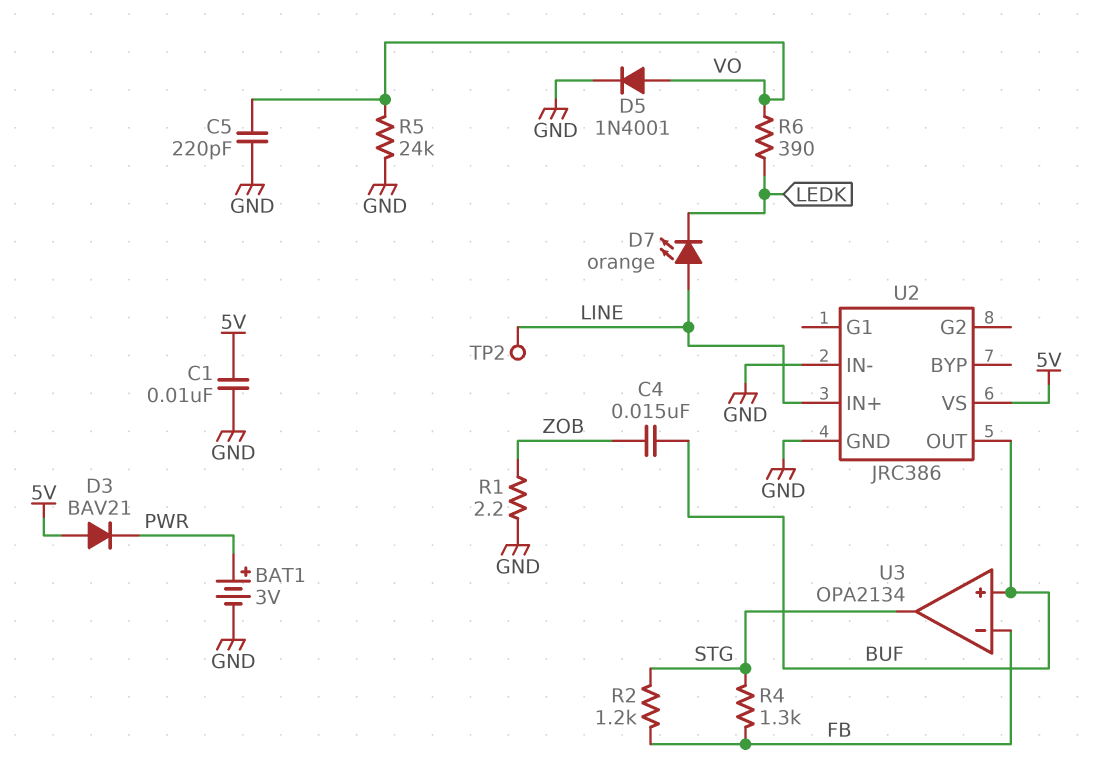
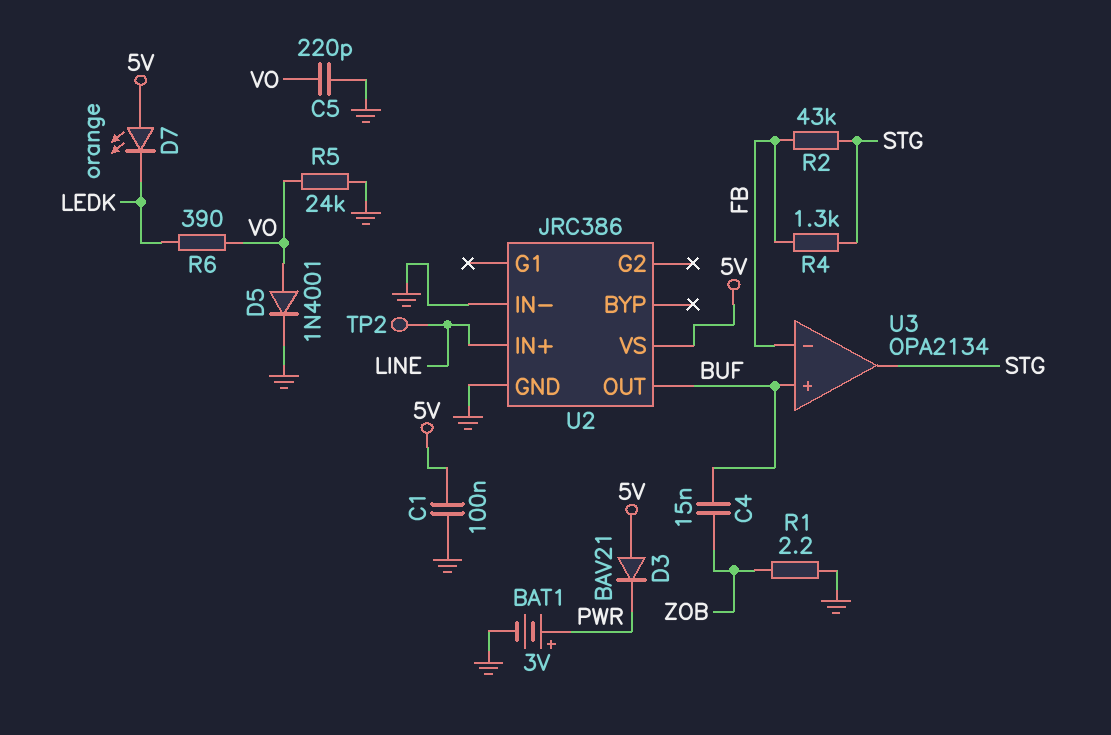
C1: 10nF (5V, GND) -> 100nF (5V, GND)
D7: LED orange (A LINE, K LEDK) -> LED orange (A 5V, K LEDK)
R2: 1.2k (FB, STG) -> 43k (FB, STG)

